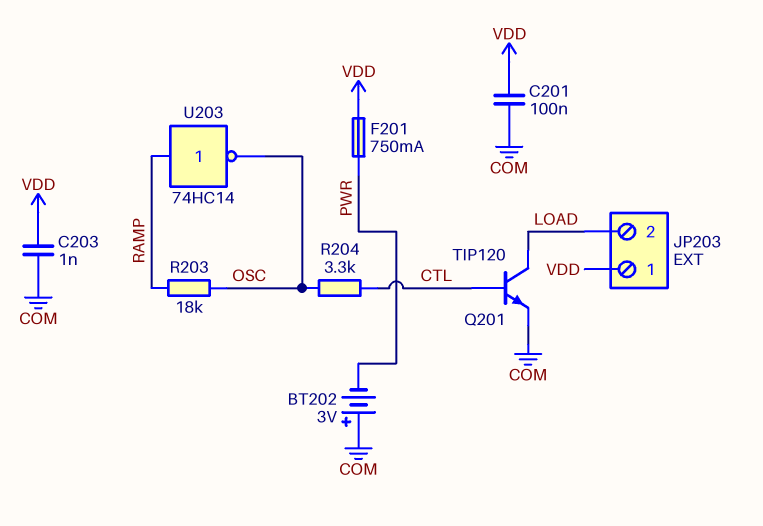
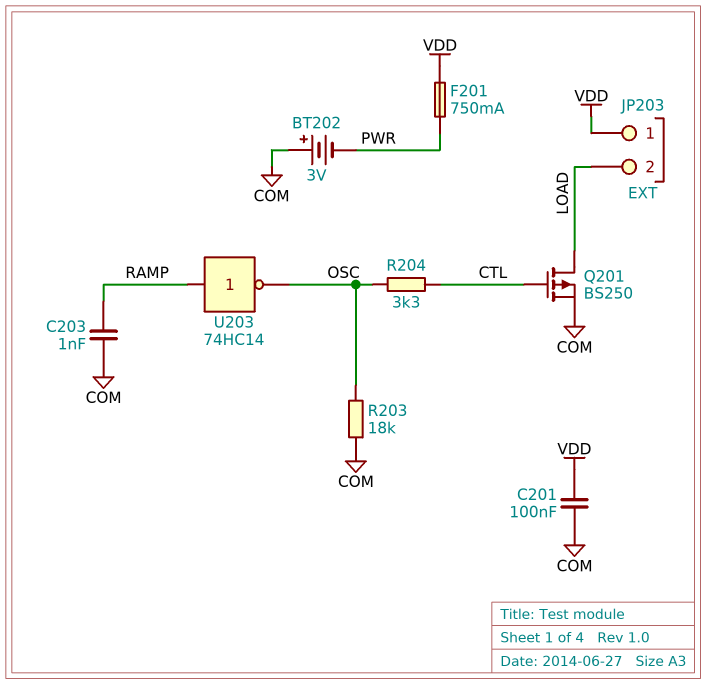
C203: 1nF (COM, VDD) -> 1nF (COM, RAMP)
Q201: NPN TIP120 (B CTL, C LOAD, E COM) -> PMOS BS250 (G CTL, D LOAD, S COM)
R203: 18k (OSC, RAMP) -> 18k (COM, OSC)

